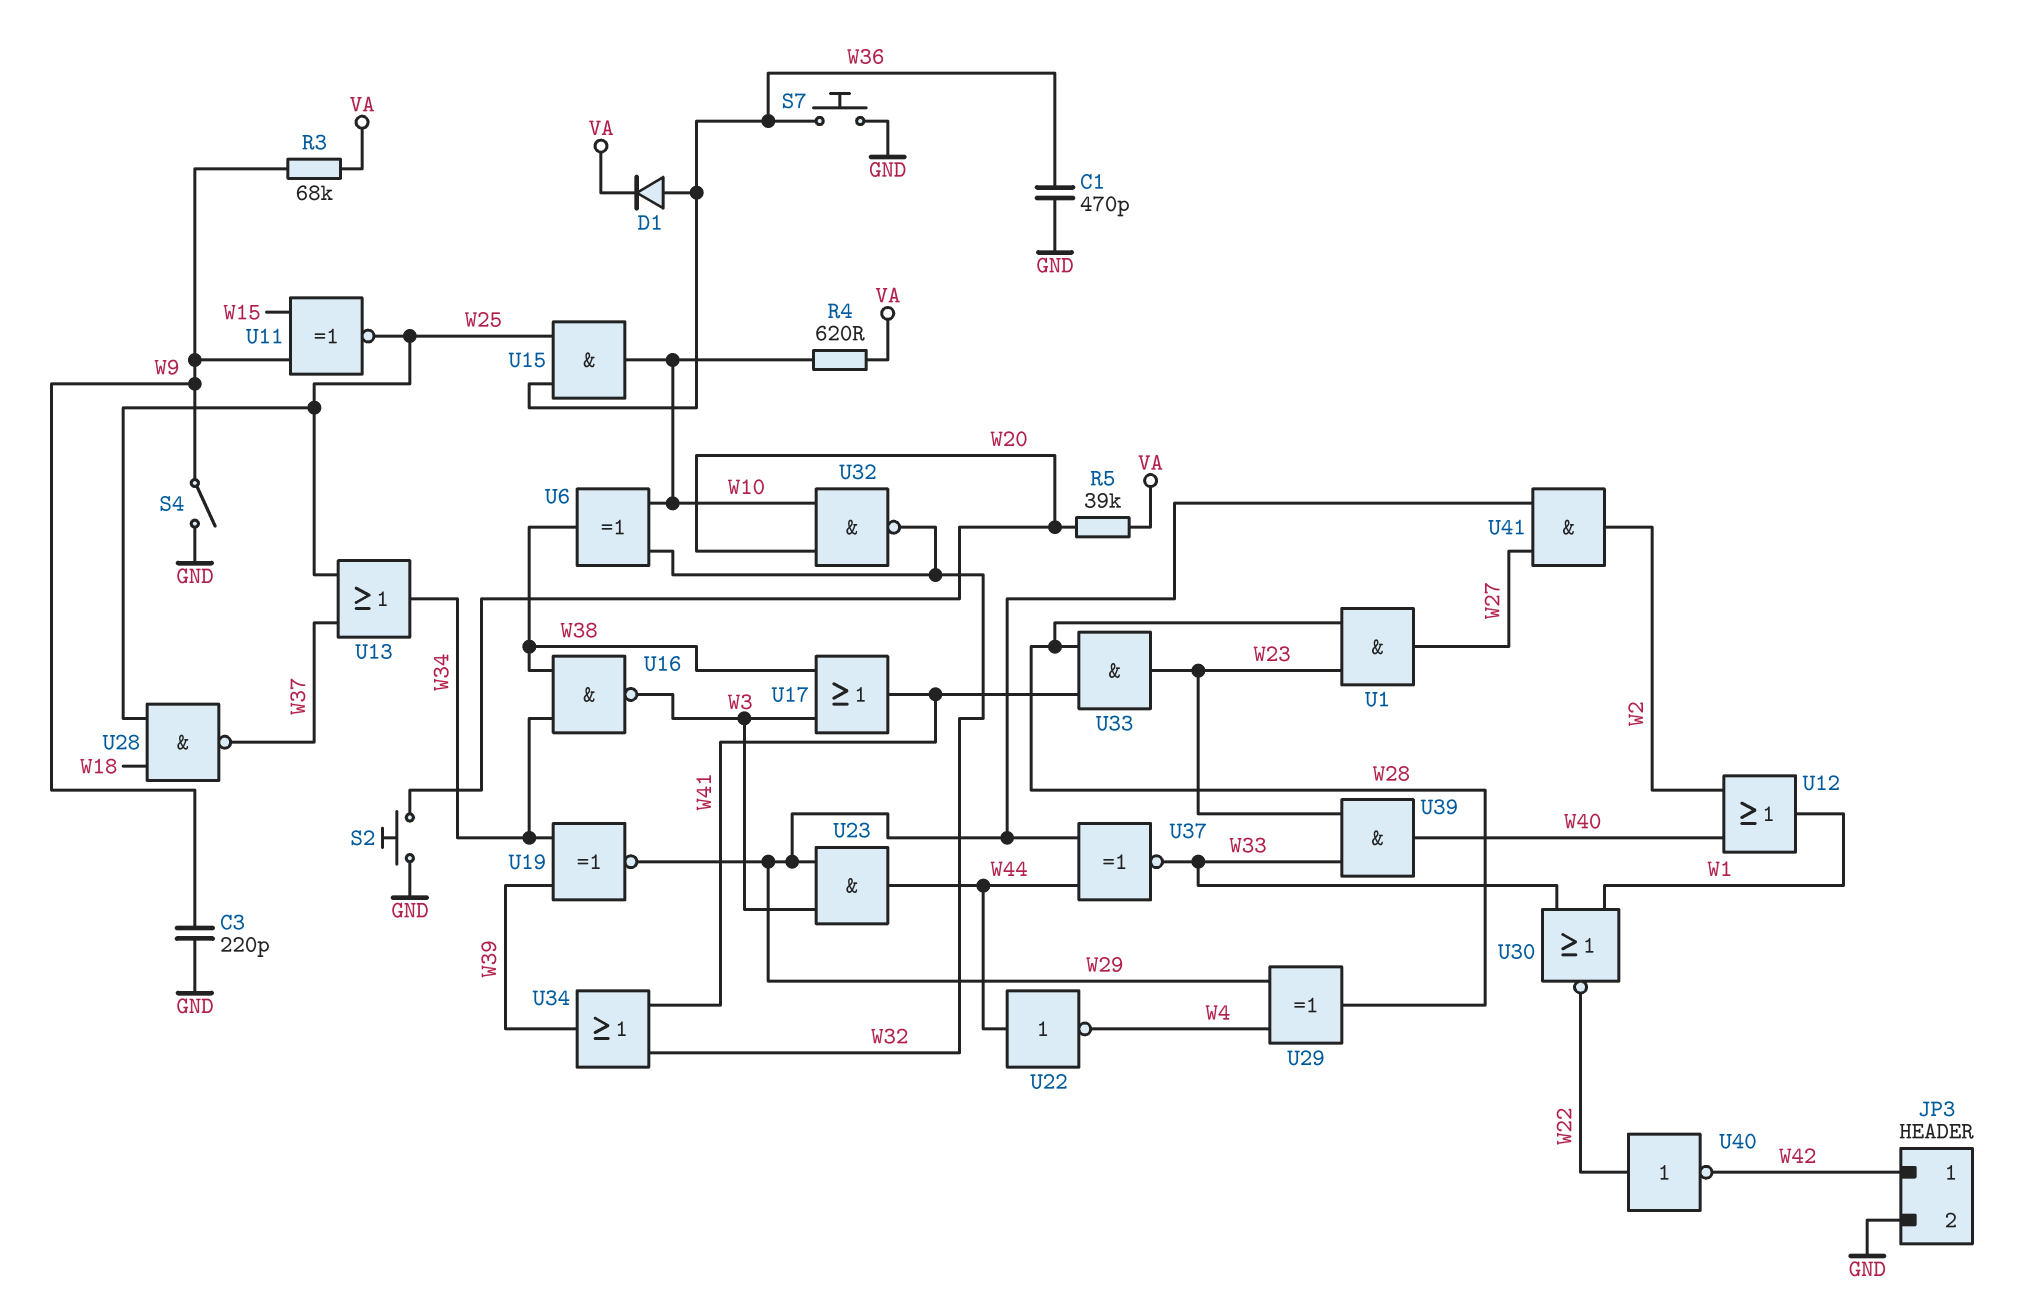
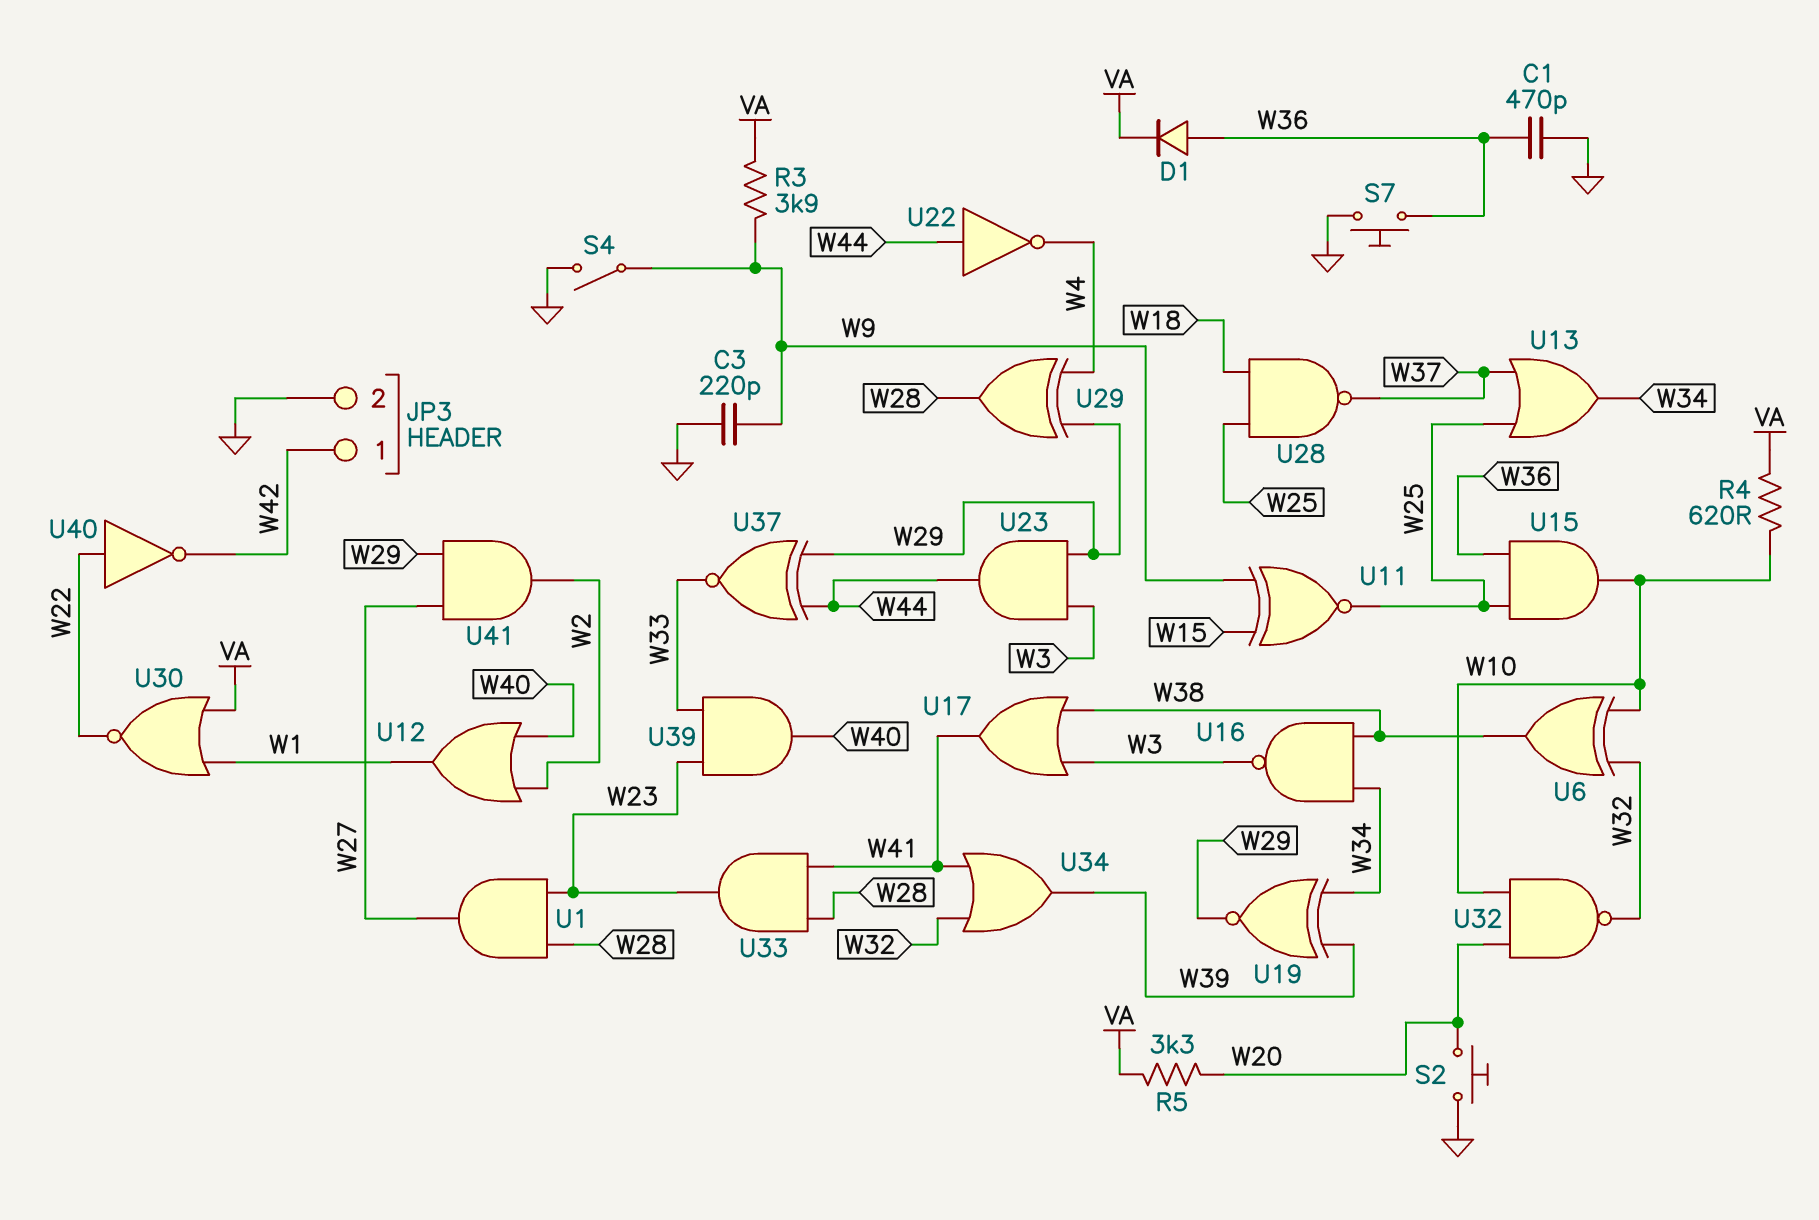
R3: 68k (VA, W9) -> 3.9k (VA, W9)
R5: 39k (VA, W20) -> 3.3k (VA, W20)
U30: NOR (in W1, in W33, out W22) -> NOR (in VA, in W1, out W22)

